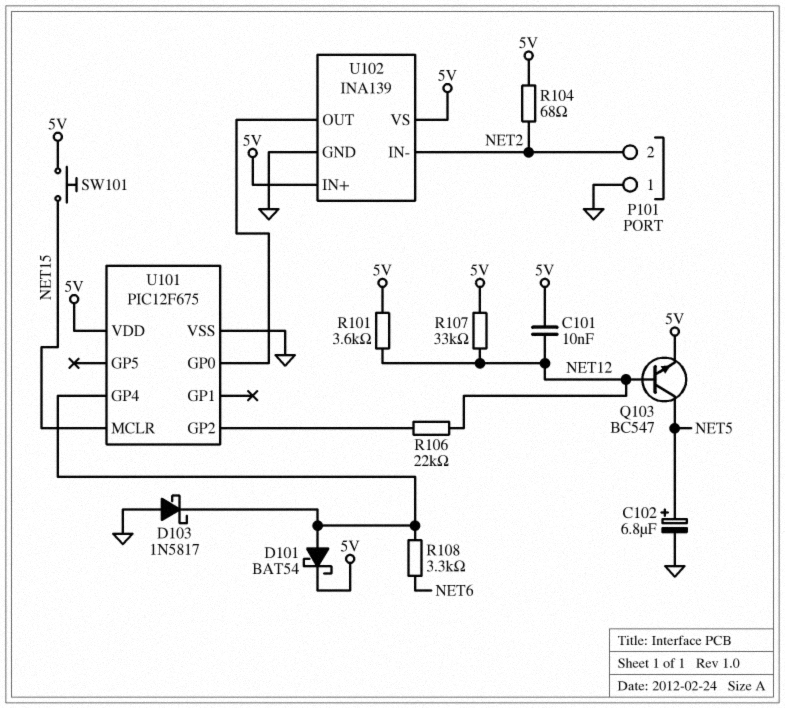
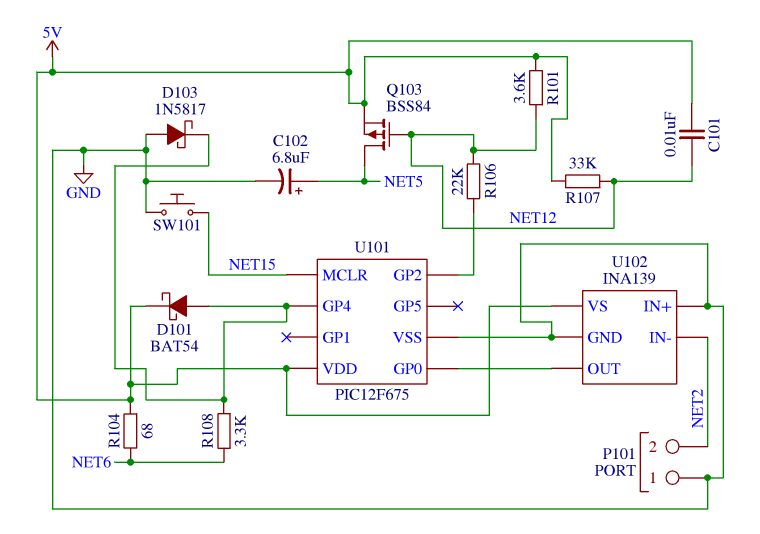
Q103: NPN BC547 (B NET12, C NET5, E 5V) -> PMOS BSS84 (G NET12, D NET5, S 5V)
R104: 68 (5V, NET2) -> 68 (5V, NET6)
SW101: button (5V, NET15) -> button (GND, NET15)
U102 pin IN+: 5V -> GND

